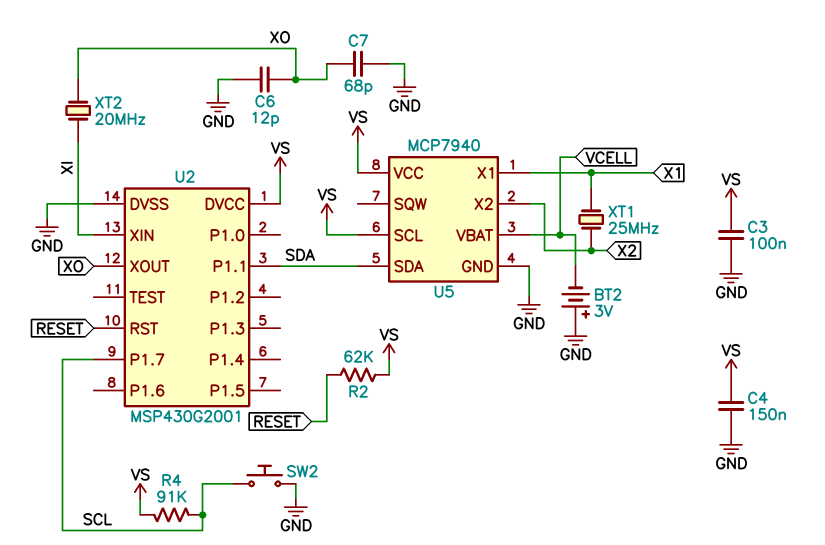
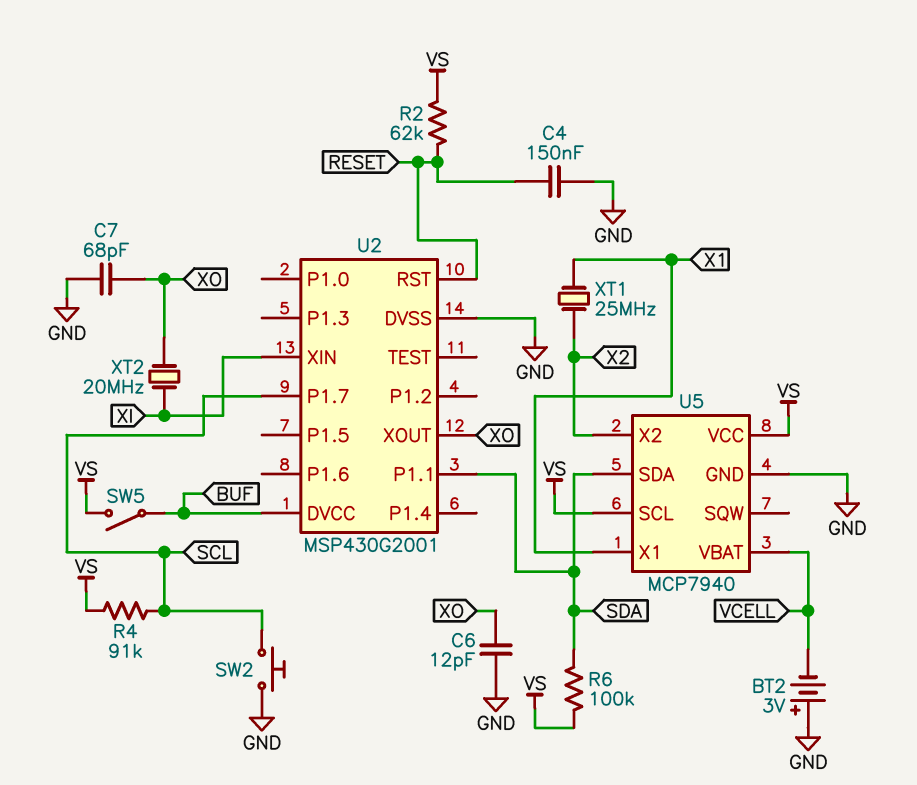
C3: 100nF (GND, VS) -> none
C4: 150nF (GND, VS) -> 150nF (GND, RESET)
R6: none -> 100k (SDA, VS)
SW5: none -> switch (BUF, VS)
U2 pin DVCC: VS -> BUF

